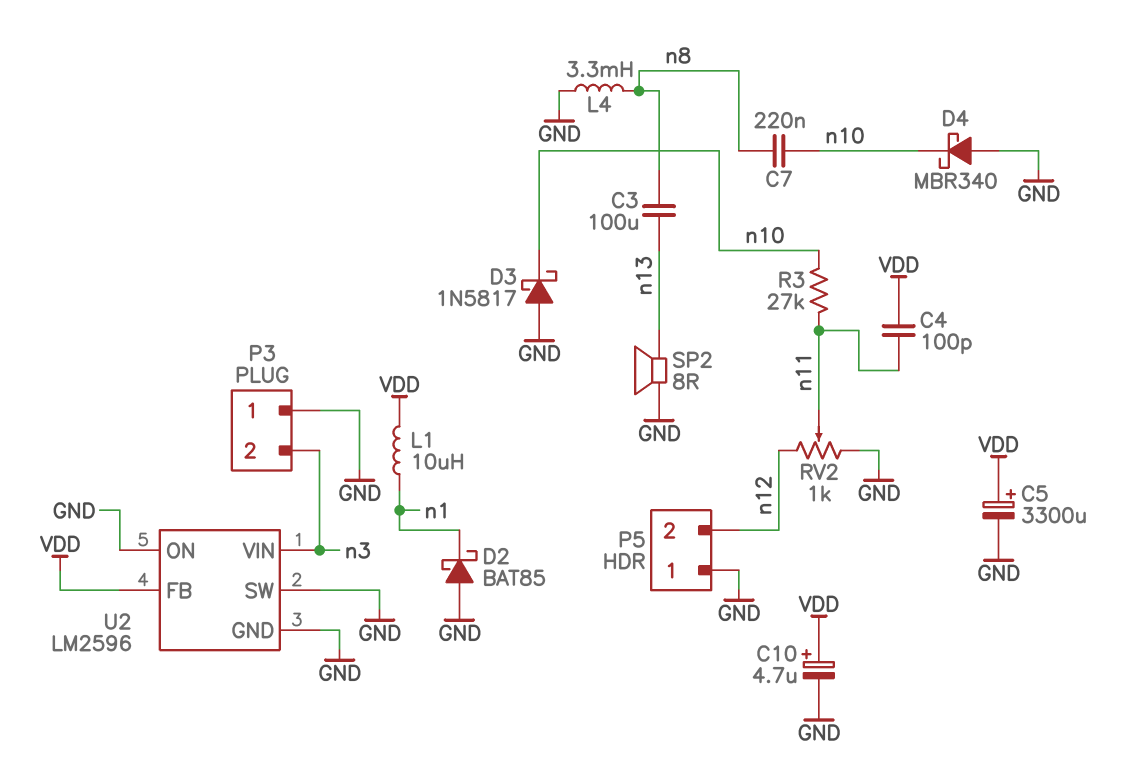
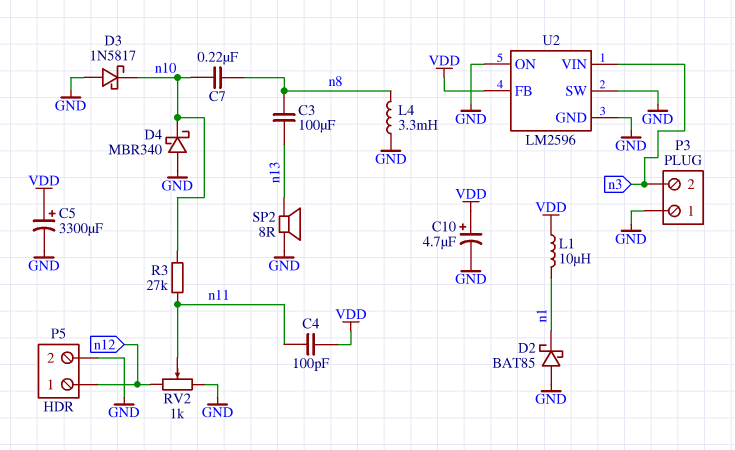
P5 pin 1: GND -> n12
P5 pin 2: n12 -> GND

